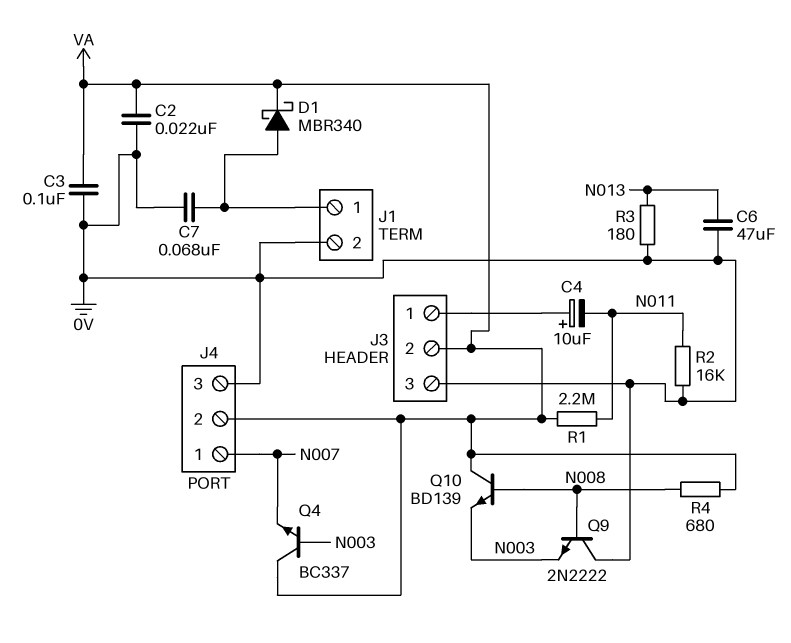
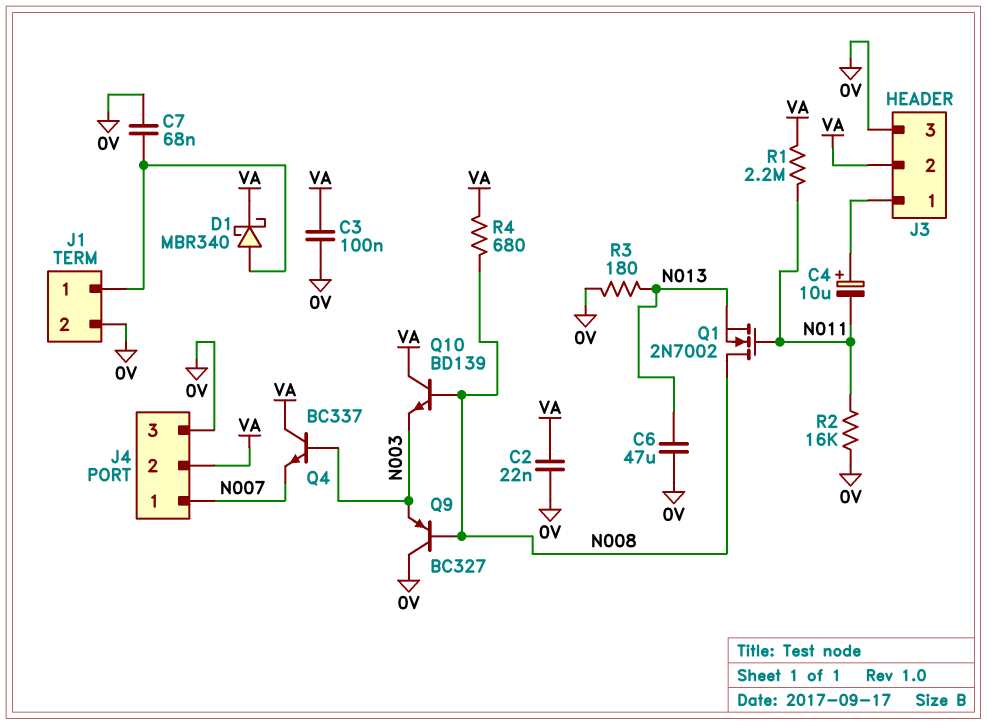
Q1: none -> NMOS 2N7002 (G N011, D N008, S N013)
Q9: NPN 2N2222 (B N008, C 0V, E N003) -> PNP BC327 (B N008, C 0V, E N003)

